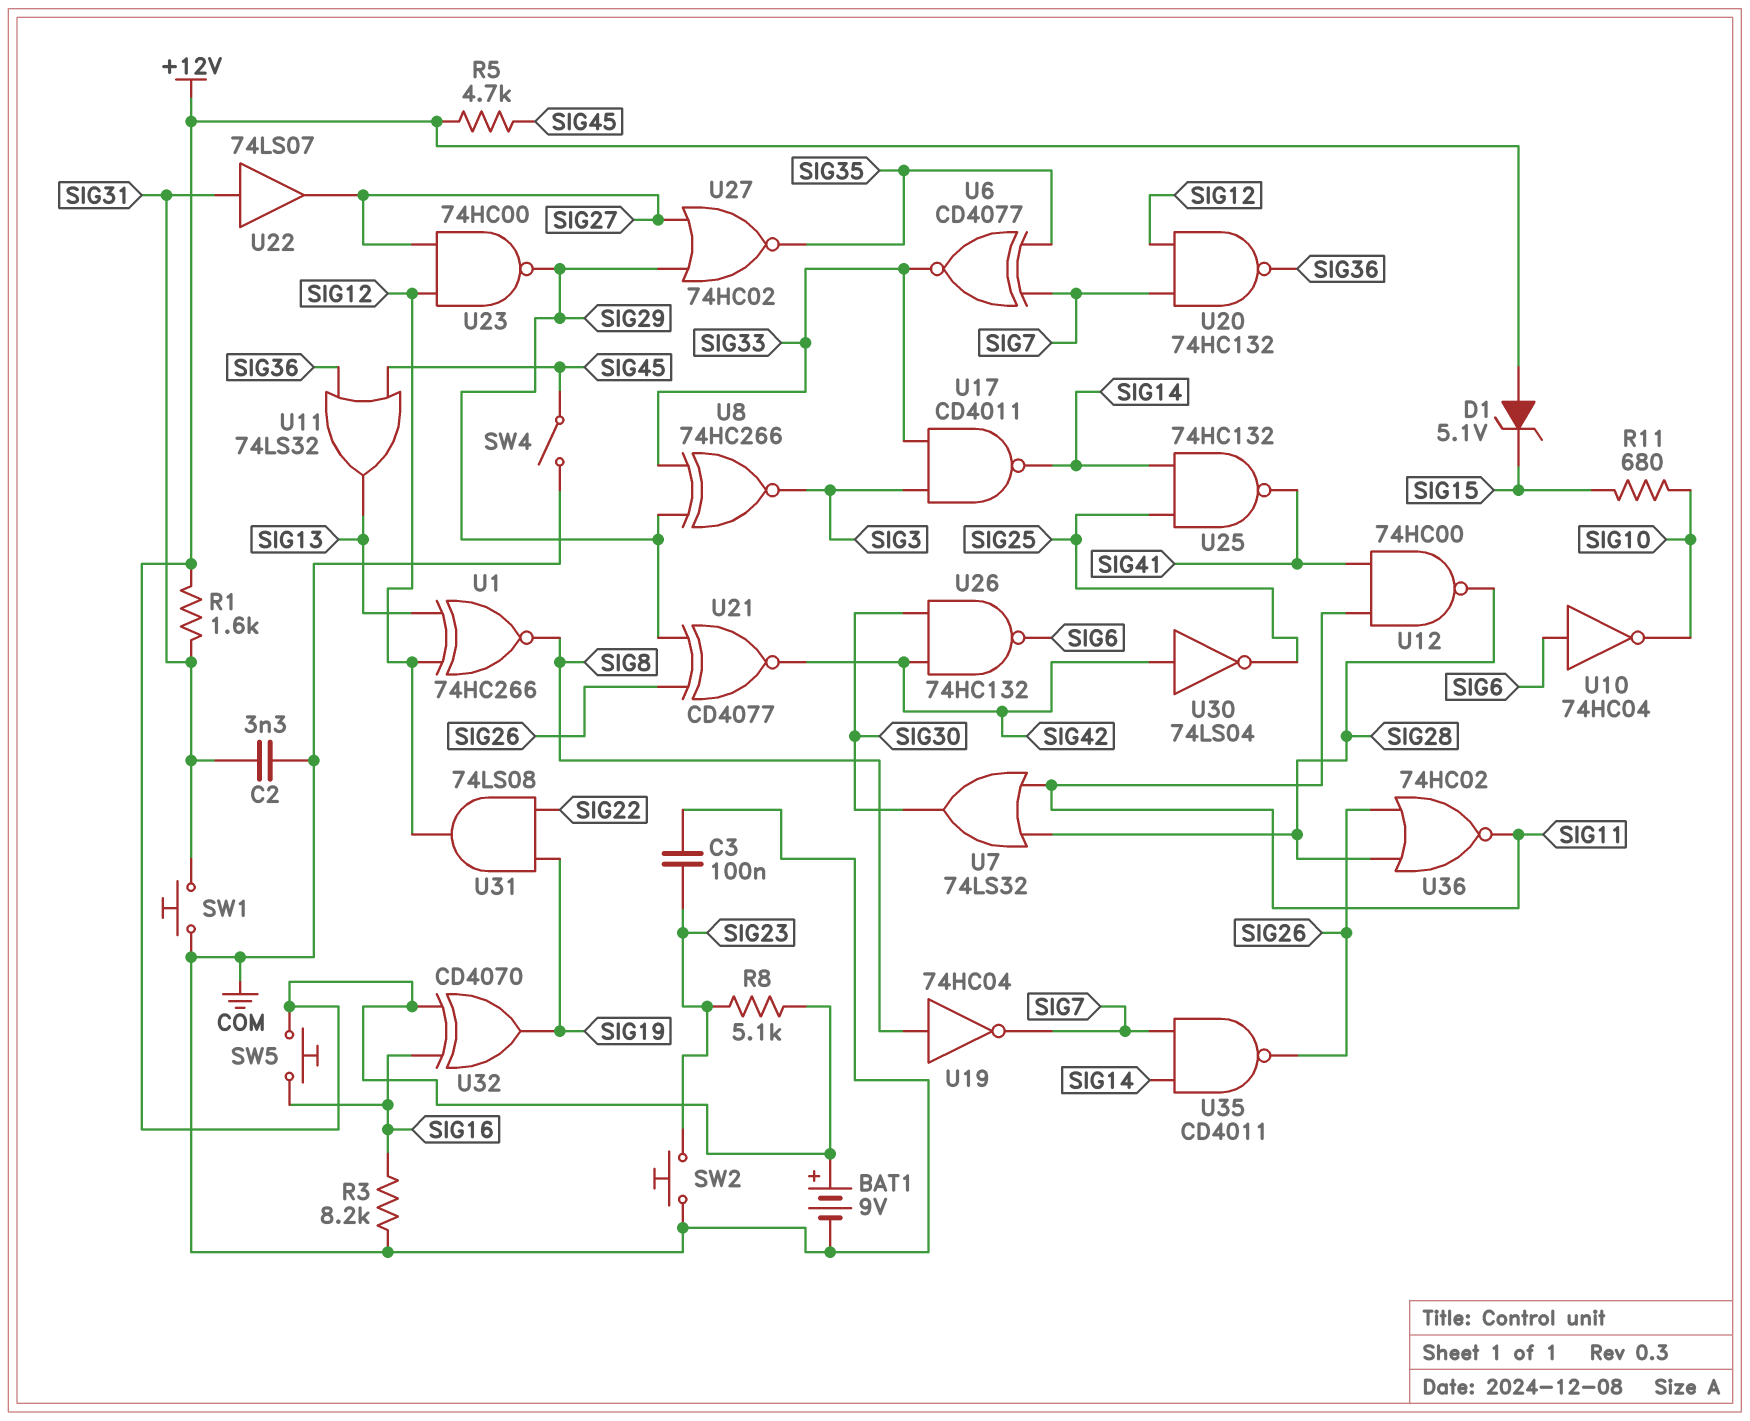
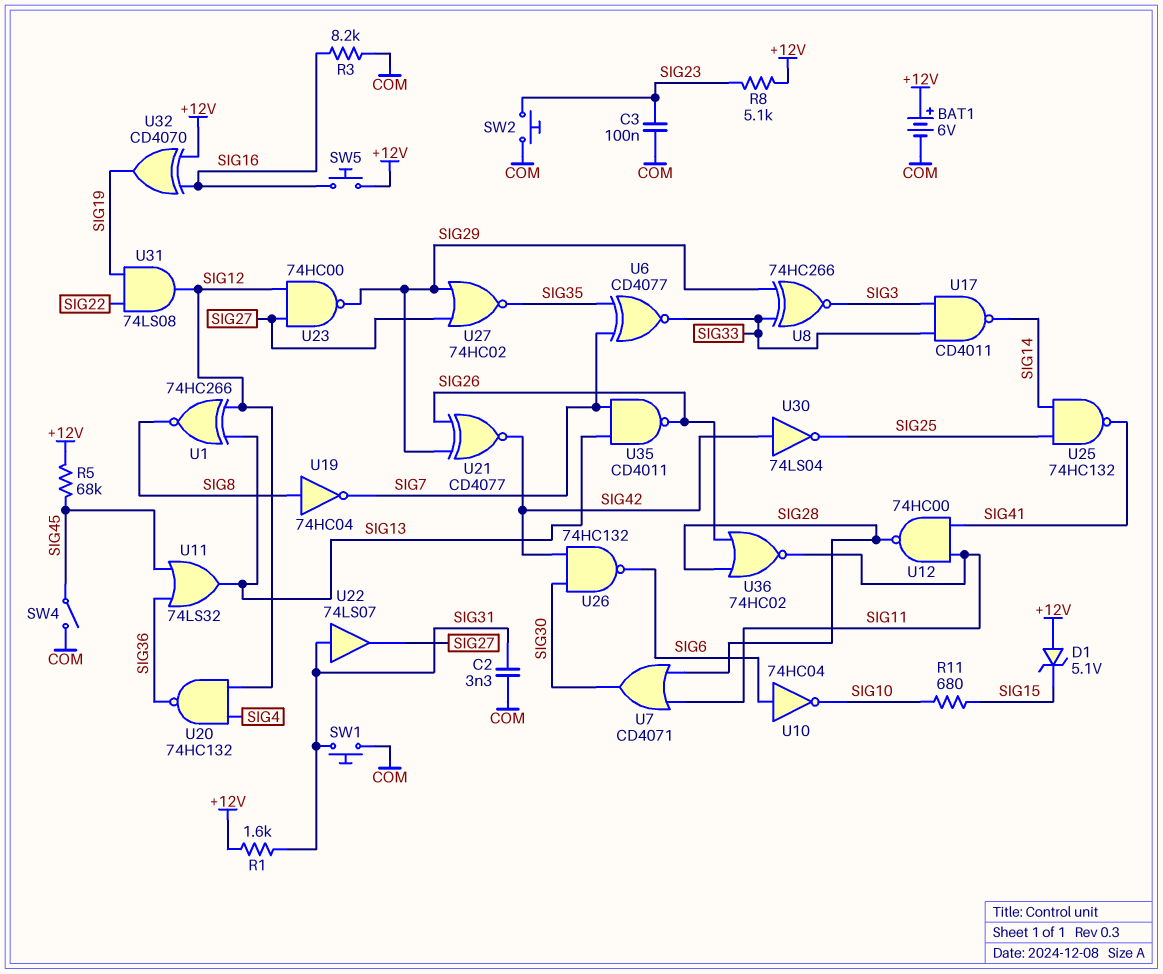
BAT1: 9V (plus +12V, minus COM) -> 6V (plus +12V, minus COM)
R5: 4.7k (+12V, SIG45) -> 68k (+12V, SIG45)
U7: OR 74LS32 (in SIG11, in SIG28, out SIG30) -> OR CD4071 (in SIG11, in SIG28, out SIG30)
U20: NAND 74HC132 (in SIG7, in SIG12, out SIG36) -> NAND 74HC132 (in SIG4, in SIG12, out SIG36)
U35: NAND CD4011 (in SIG7, in SIG14, out SIG26) -> NAND CD4011 (in SIG7, in SIG13, out SIG26)

